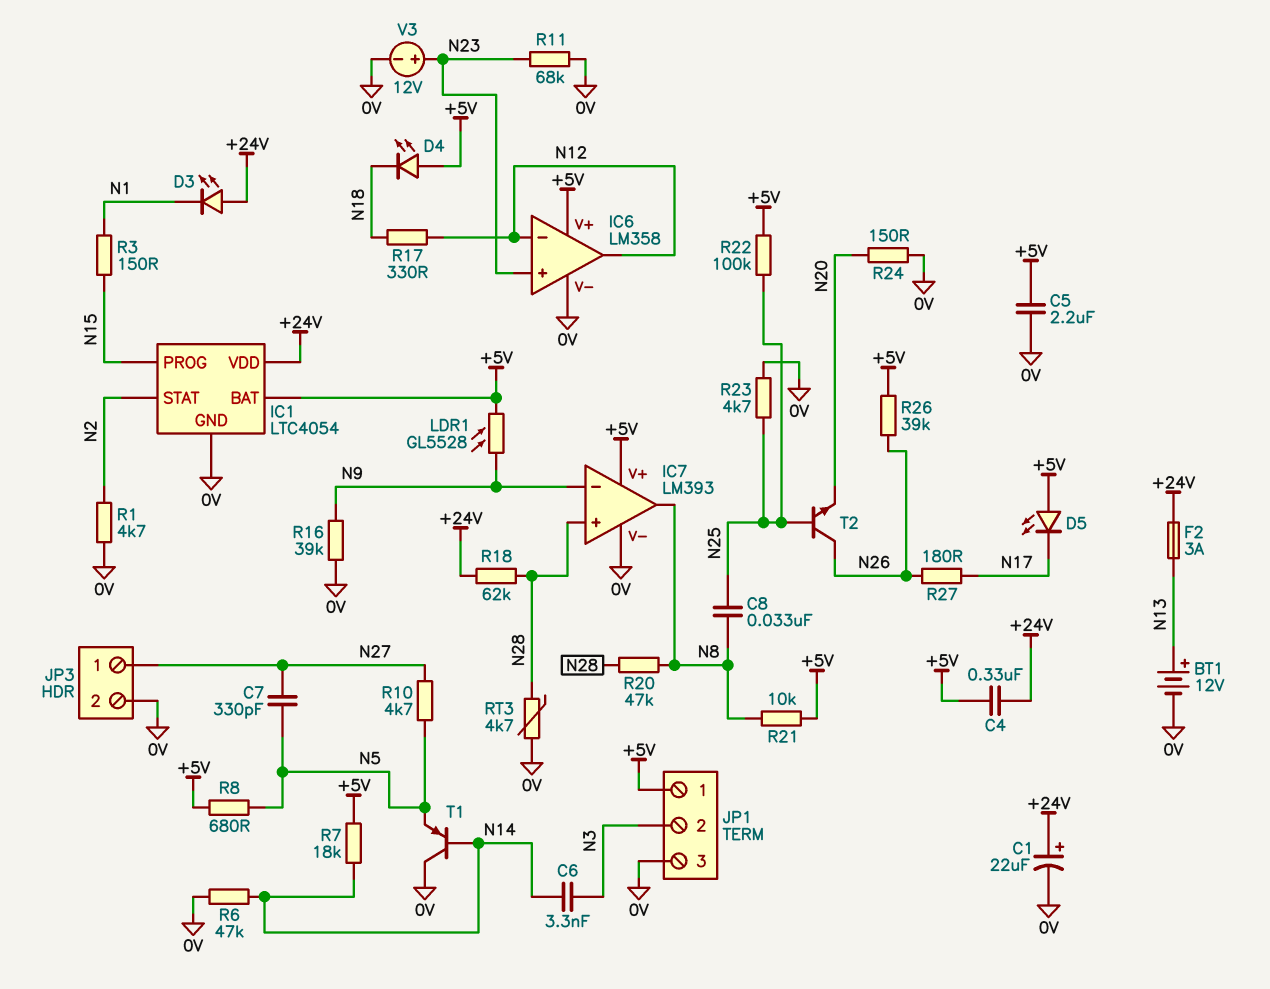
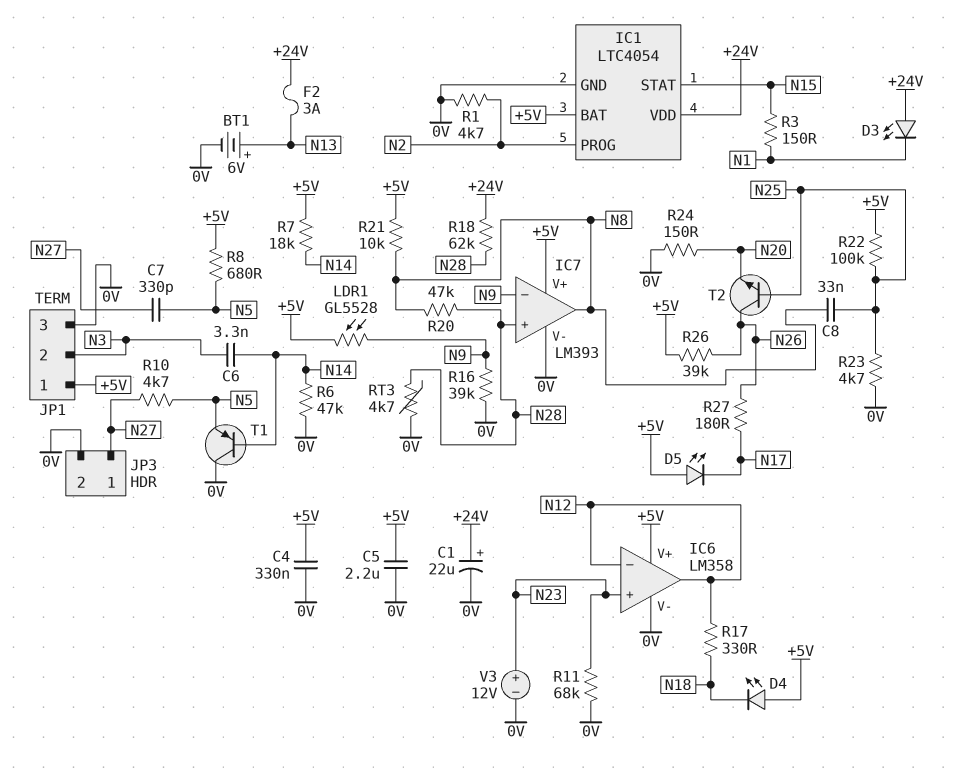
BT1: 12V (plus N13, minus 0V) -> 6V (plus N13, minus 0V)
C4: 330nF (+5V, +24V) -> 330nF (+5V, 0V)
IC1 pin PROG: N15 -> N2
IC1 pin STAT: N2 -> N15

